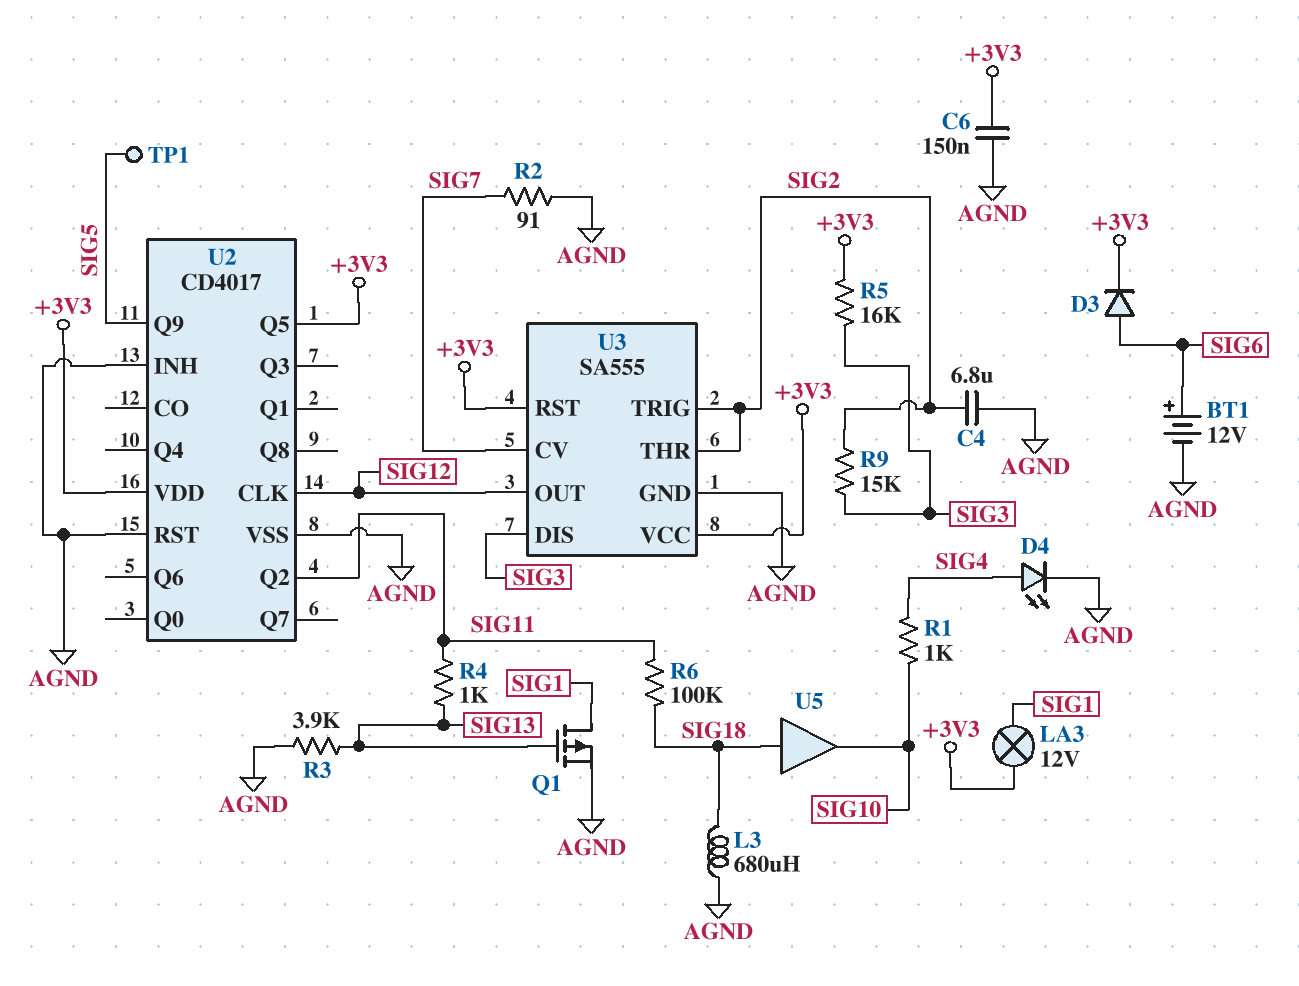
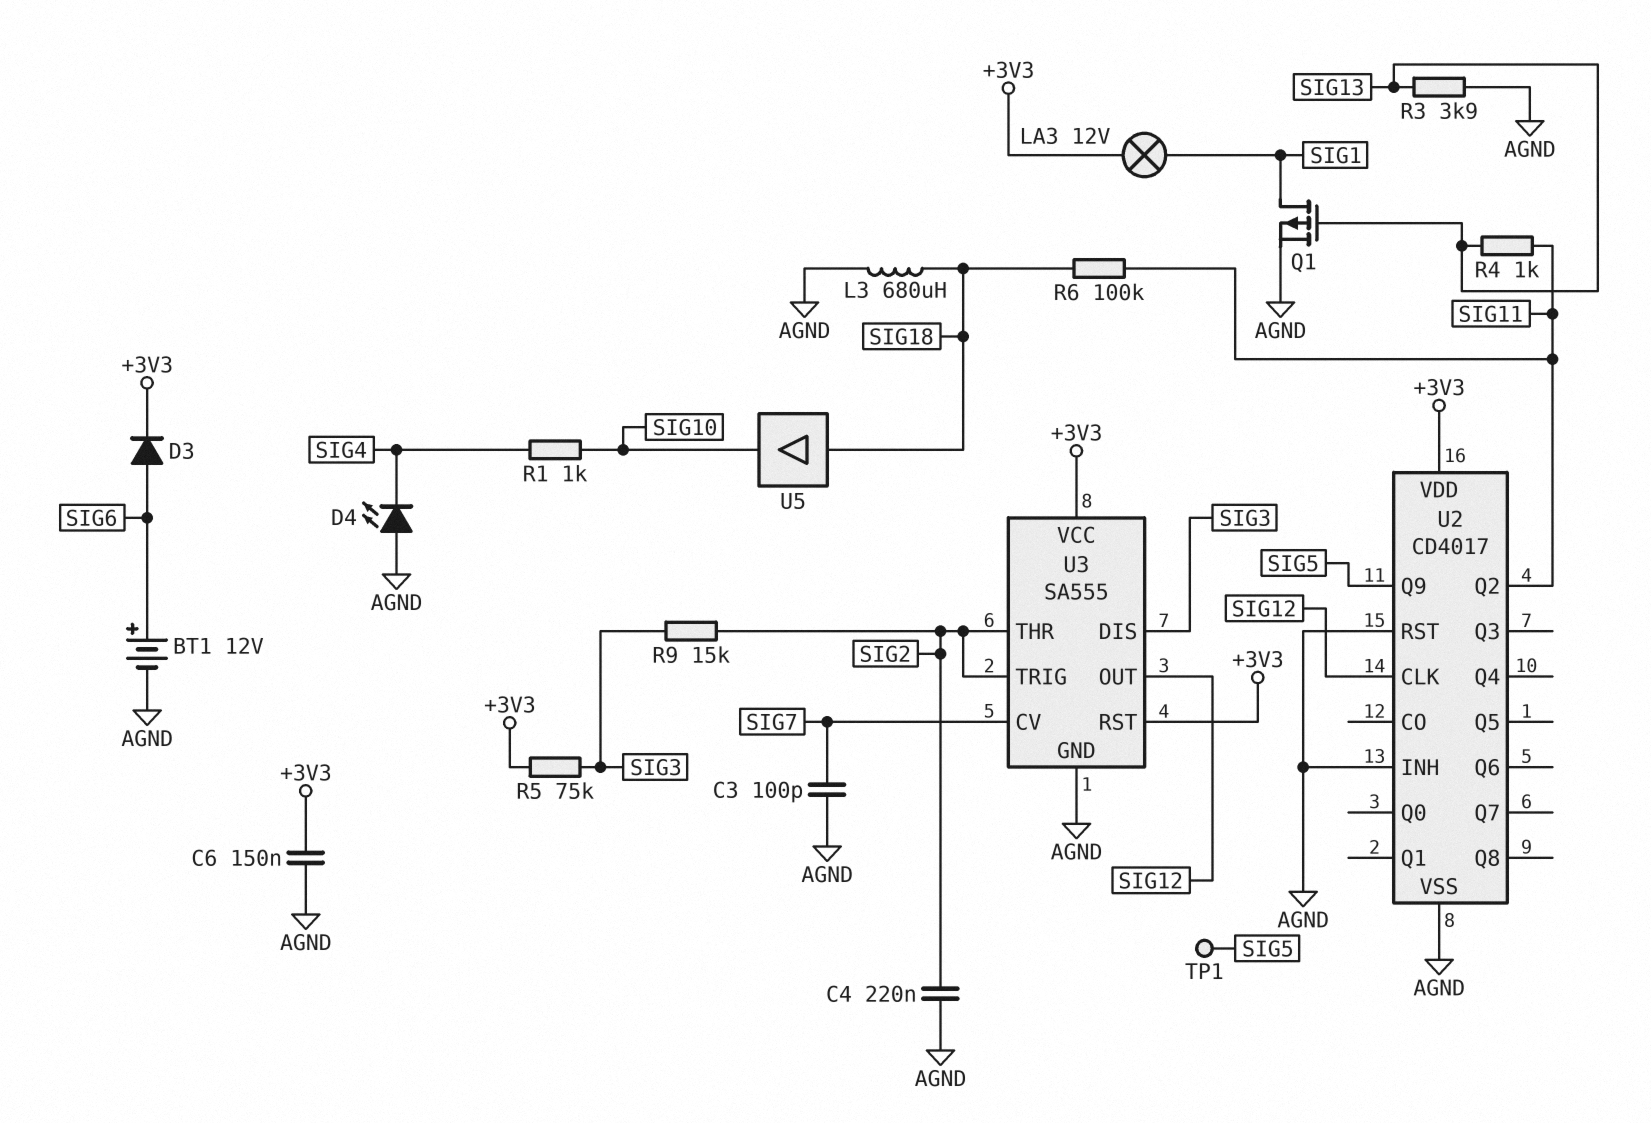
C3: none -> 100pF (AGND, SIG7)
C4: 6.8uF (AGND, SIG2) -> 220nF (AGND, SIG2)
D4: LED (A SIG4, K AGND) -> LED (A AGND, K SIG4)
R2: 91 (AGND, SIG7) -> none
R5: 16k (+3V3, SIG3) -> 75k (+3V3, SIG3)
U2 pin Q5: +3V3 -> none

